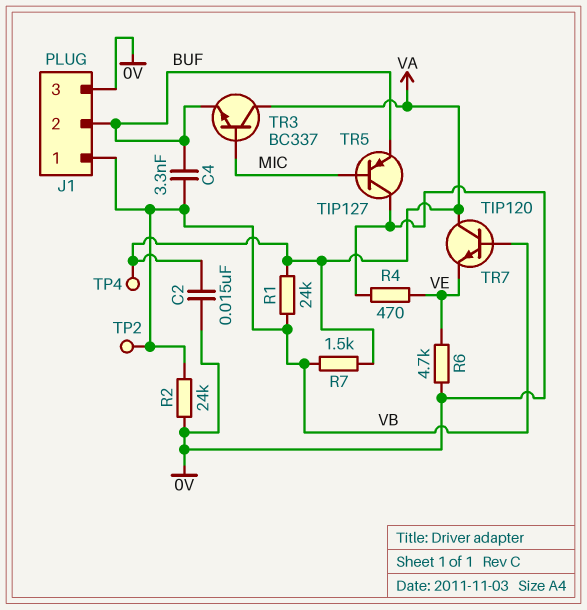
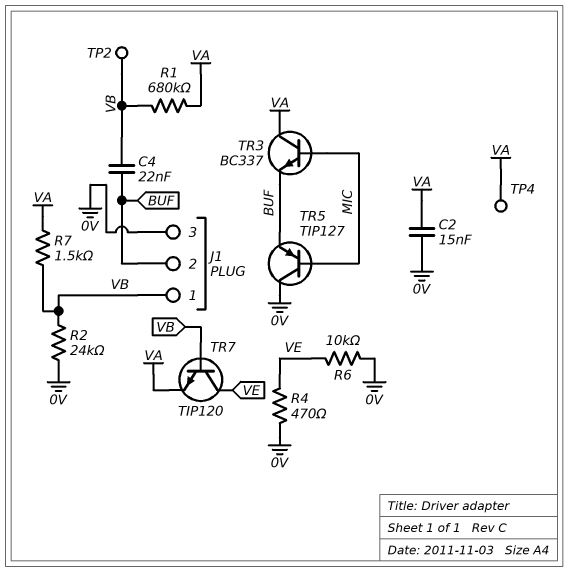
C4: 3.3nF (BUF, VB) -> 22nF (BUF, VB)
R1: 24k (VA, VB) -> 680k (VA, VB)
R6: 4.7k (0V, VE) -> 10k (0V, VE)
TR7: NPN TIP120 (B VB, C VA, E VE) -> NPN TIP120 (B VB, C VE, E VA)

